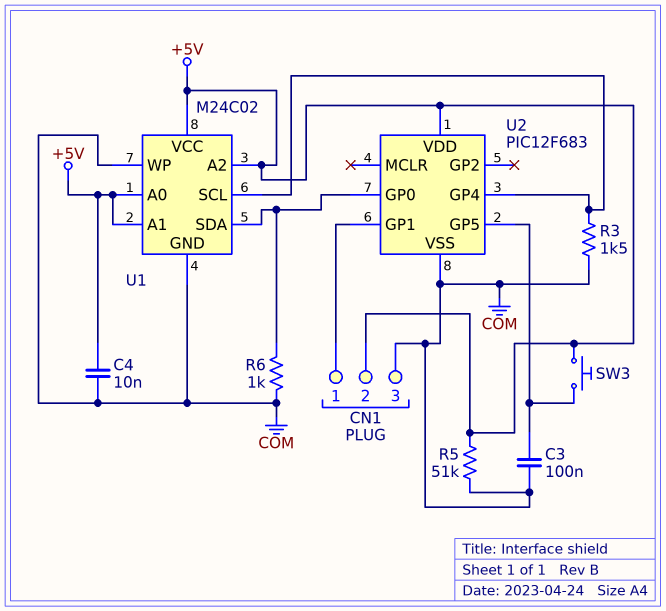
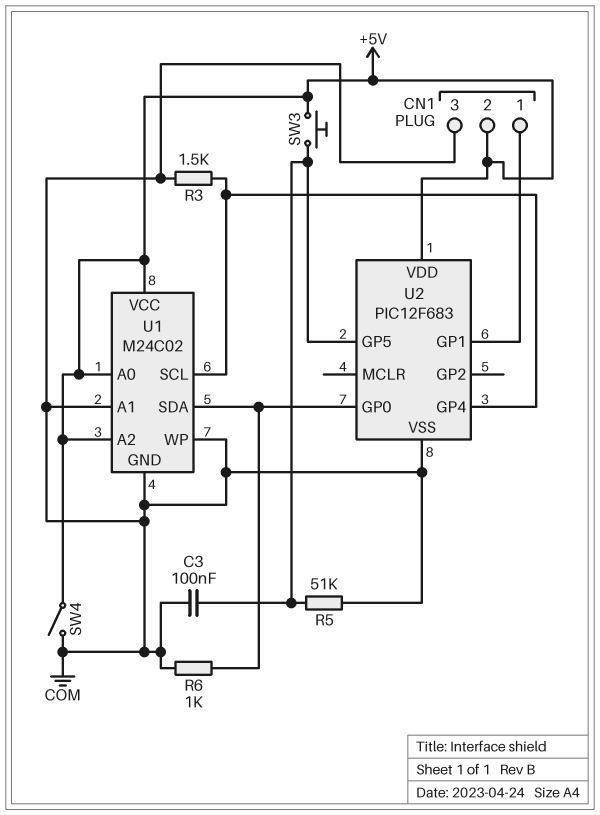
C4: 10nF (+5V, COM) -> none
R5: 51k (+5V, COM) -> 51k (COM, U2/GP5)
SW4: none -> switch (+5V, COM)
U1 pin A1: +5V -> COM

